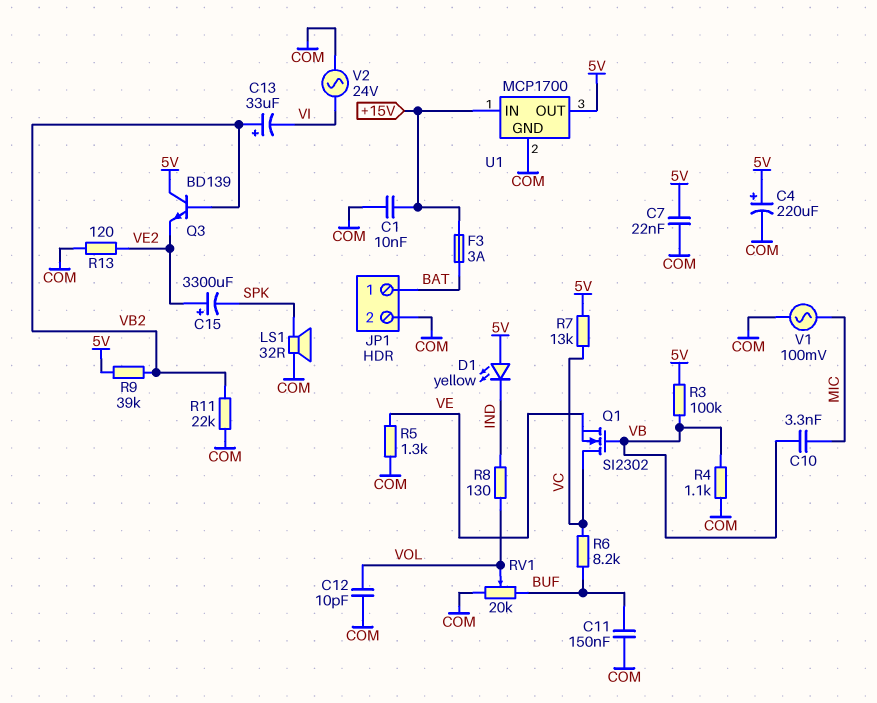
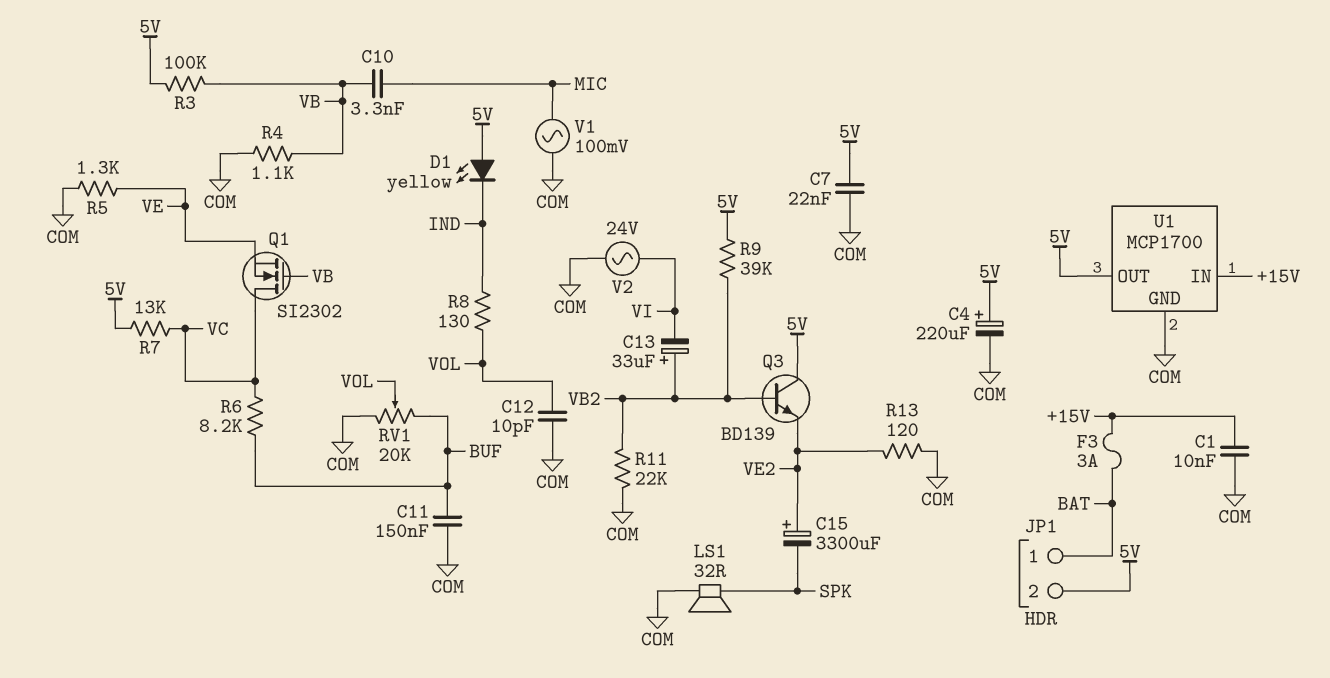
JP1 pin 2: COM -> 5V

